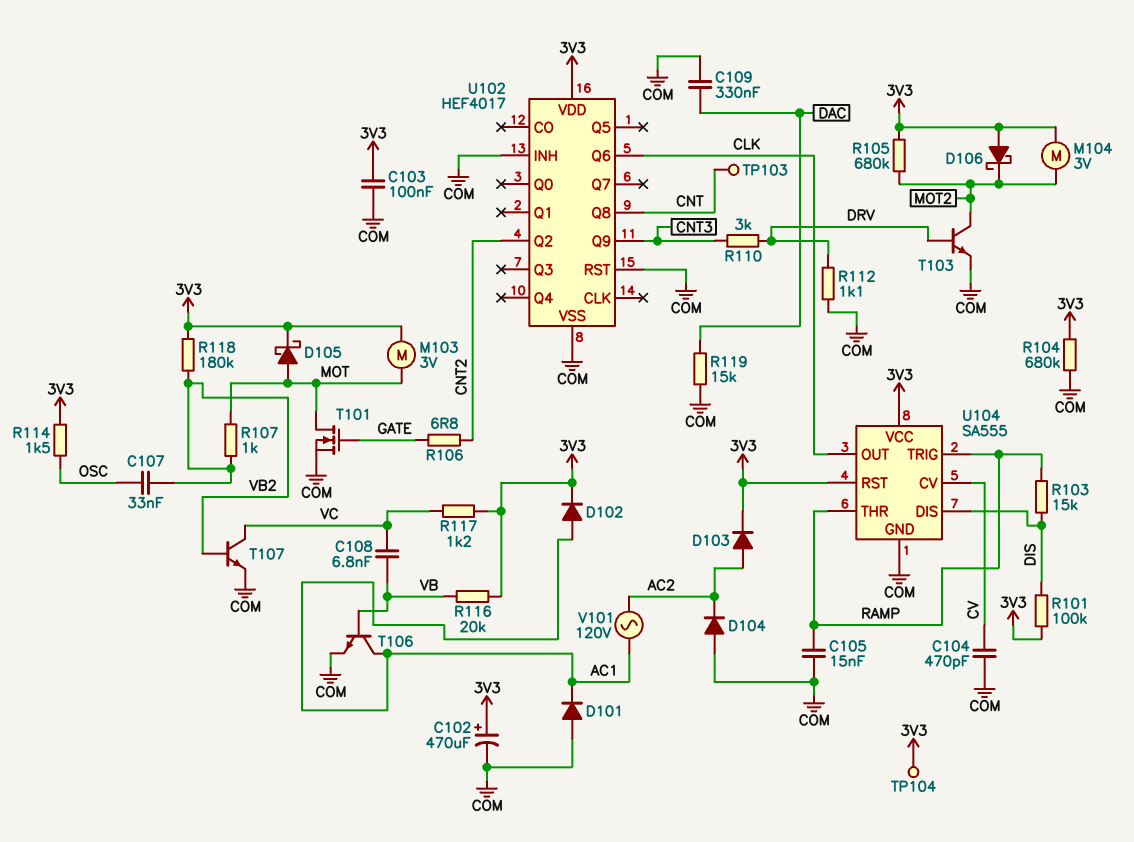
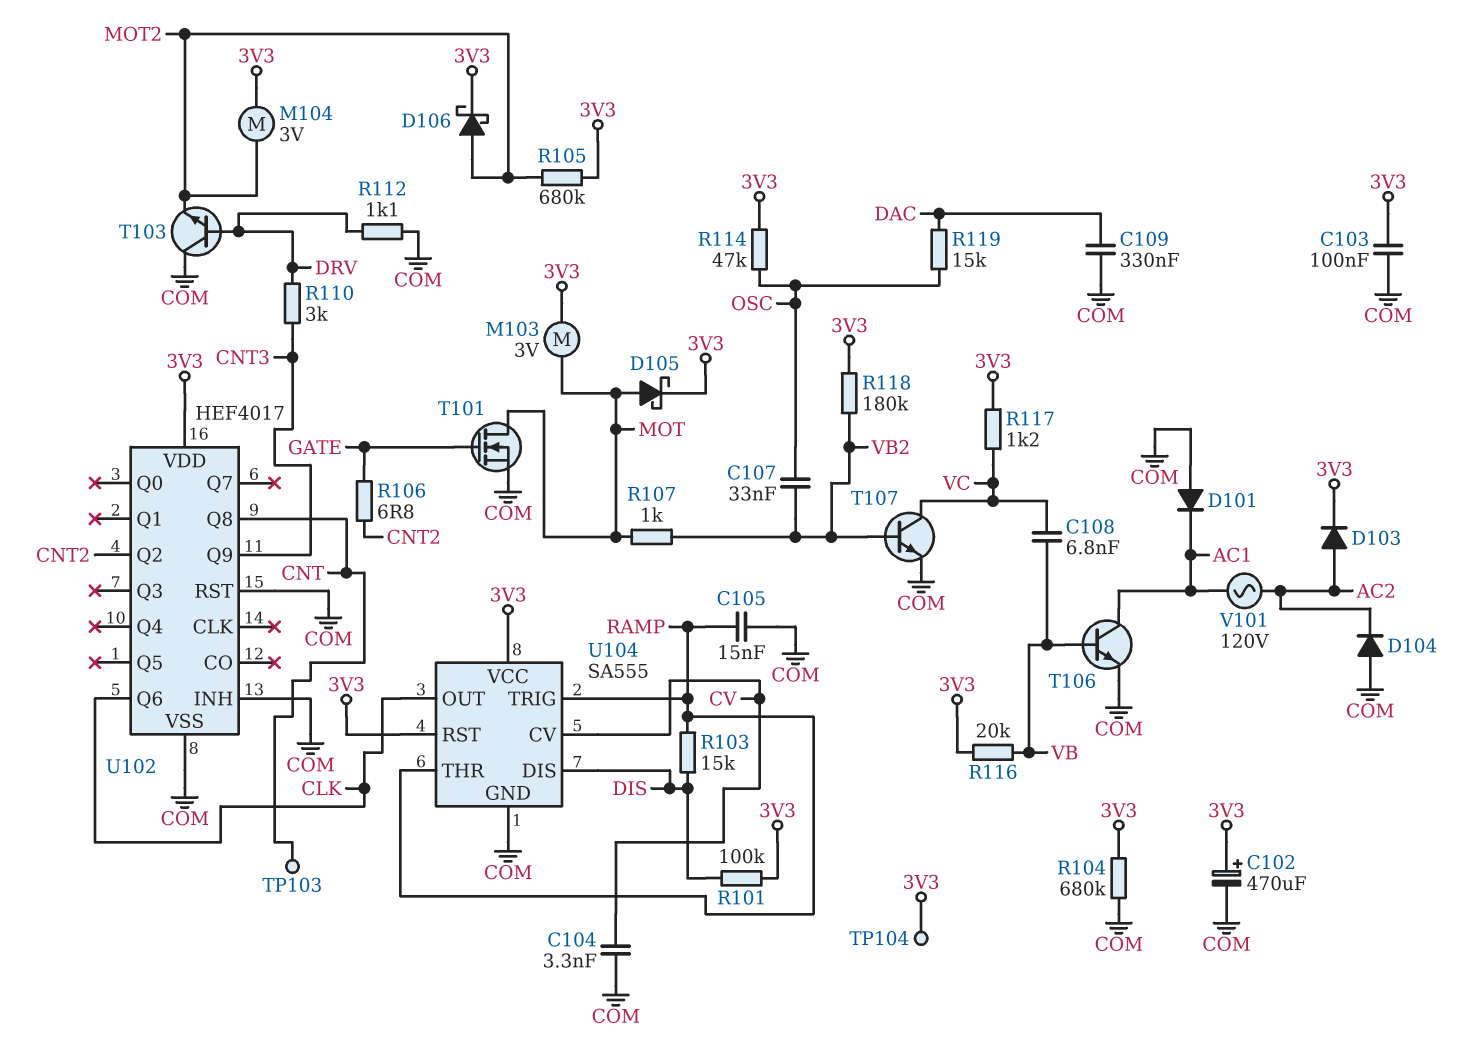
C104: 470pF (COM, CV) -> 3.3nF (COM, CV)
D102: diode (A AC1, K 3V3) -> none
D106: schottky (A 3V3, K MOT2) -> schottky (A MOT2, K 3V3)
R114: 1.5k (3V3, OSC) -> 47k (3V3, OSC)
R119: 15k (COM, DAC) -> 15k (DAC, OSC)
T103: NPN (B DRV, C MOT2, E COM) -> NPN (B DRV, C COM, E MOT2)

